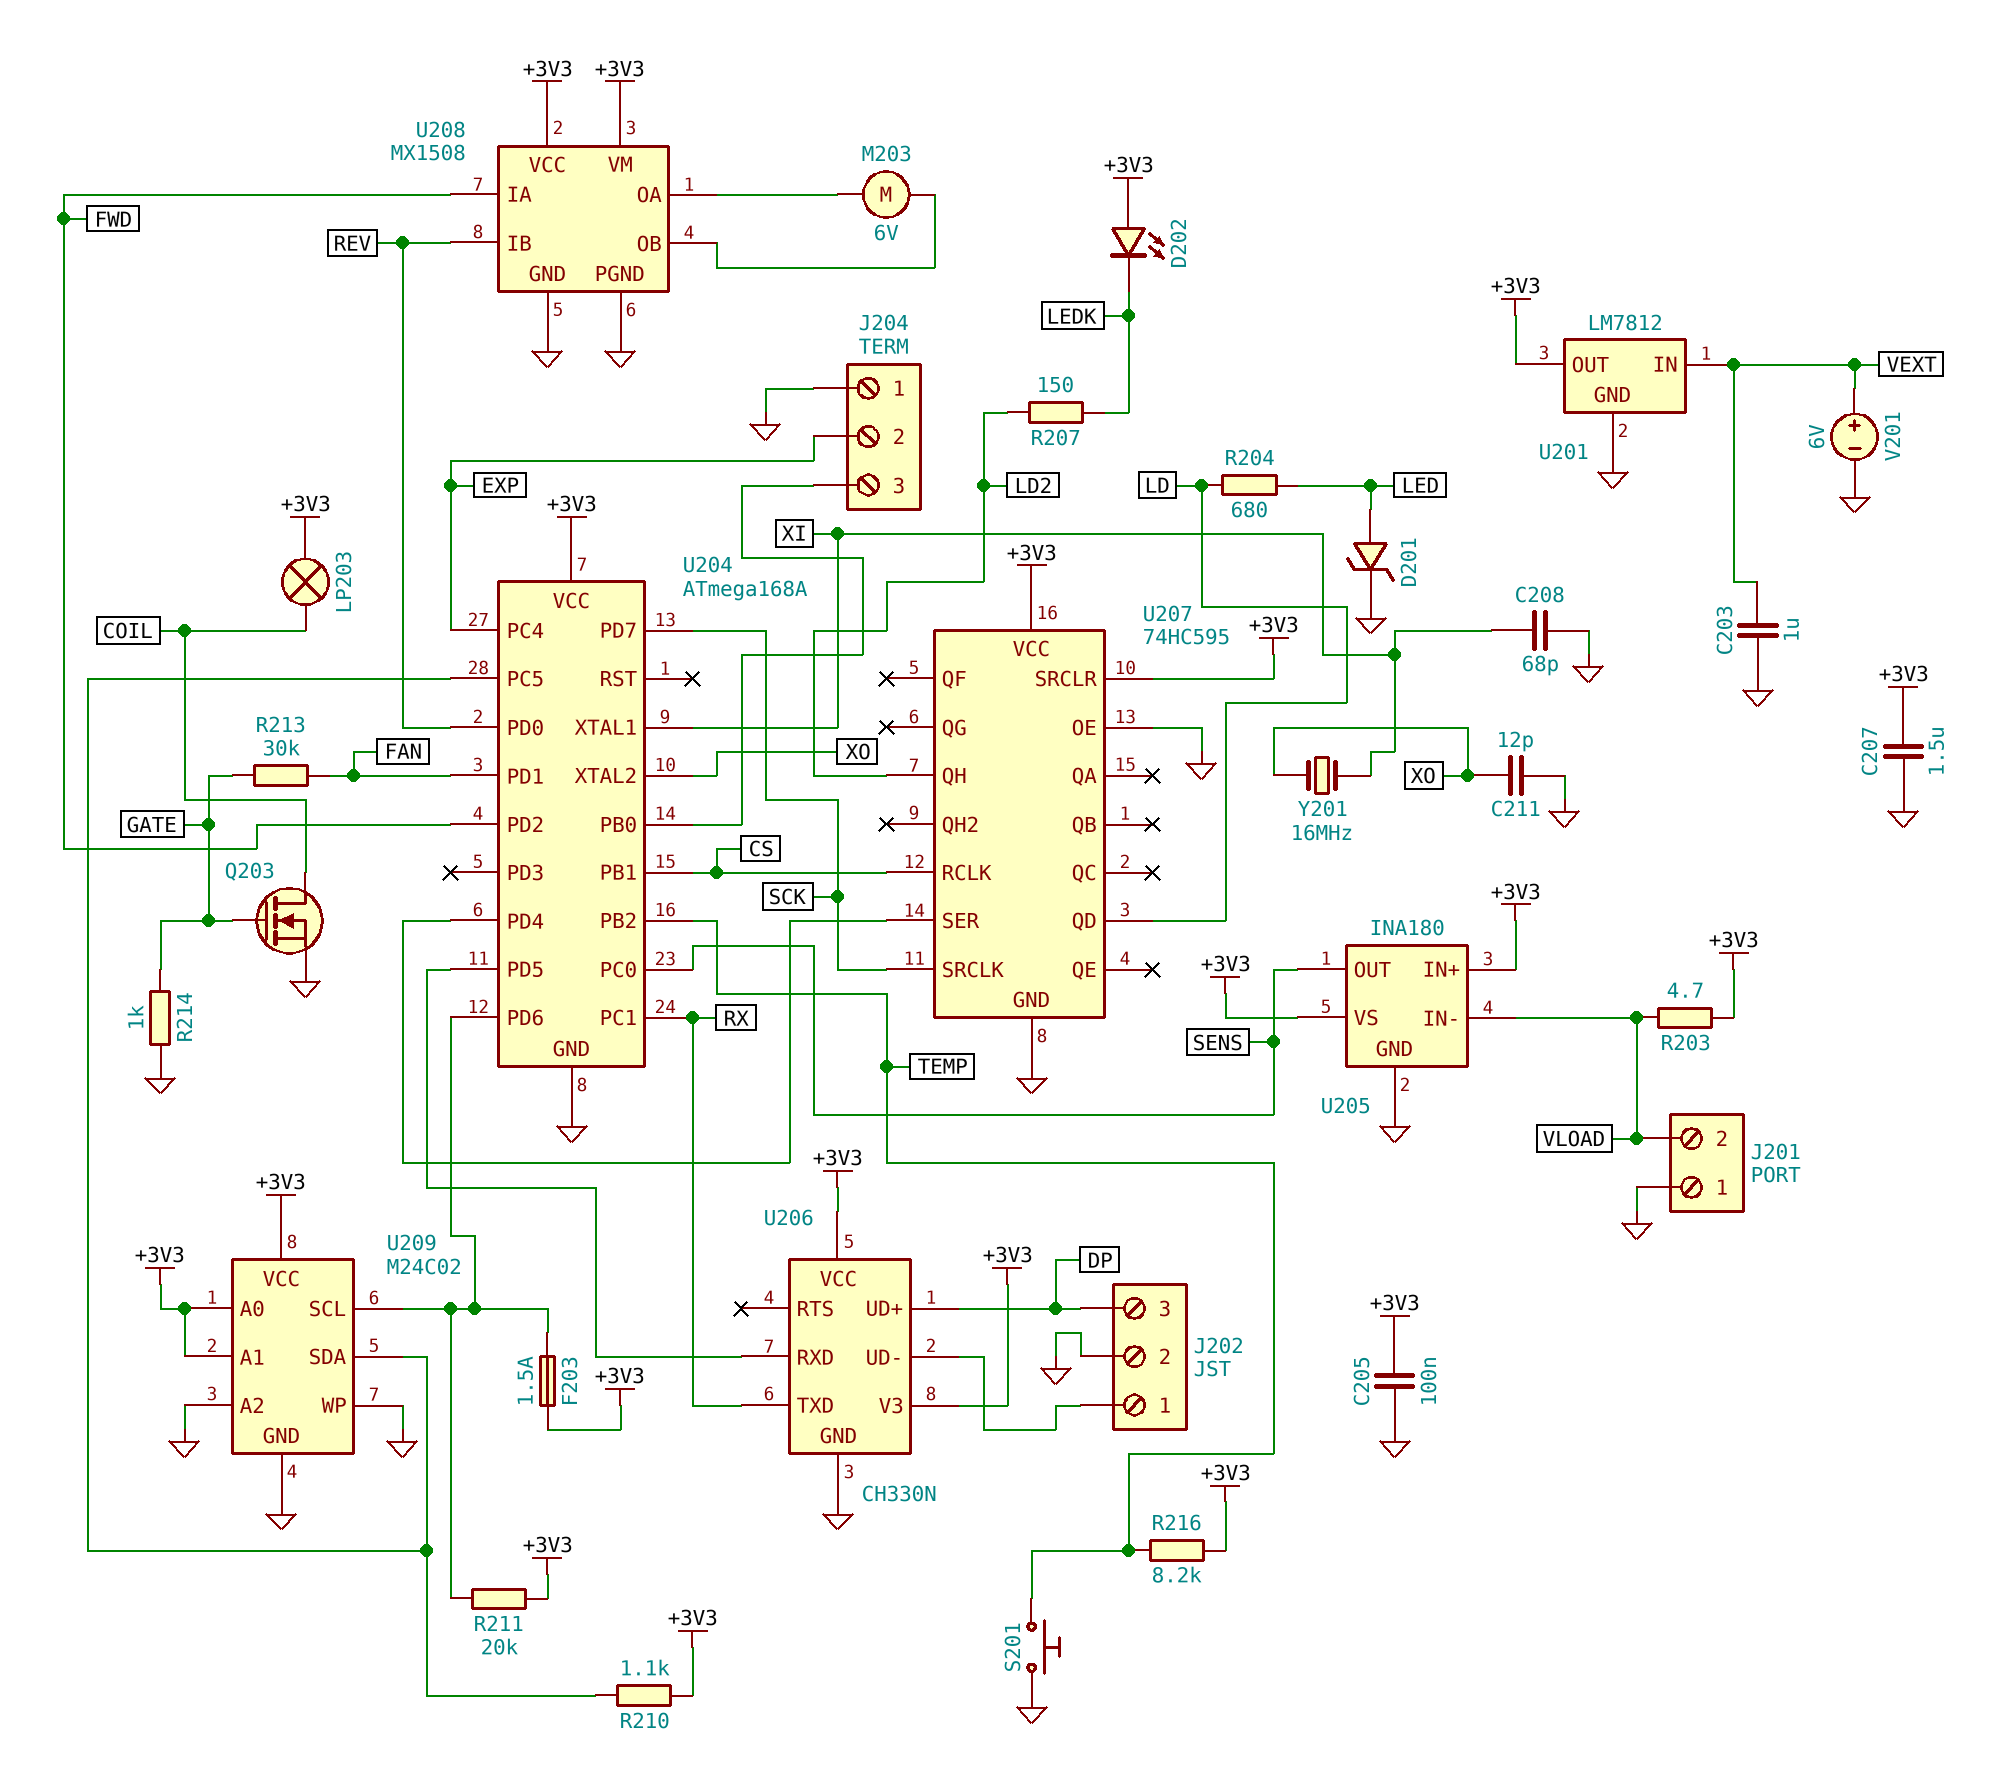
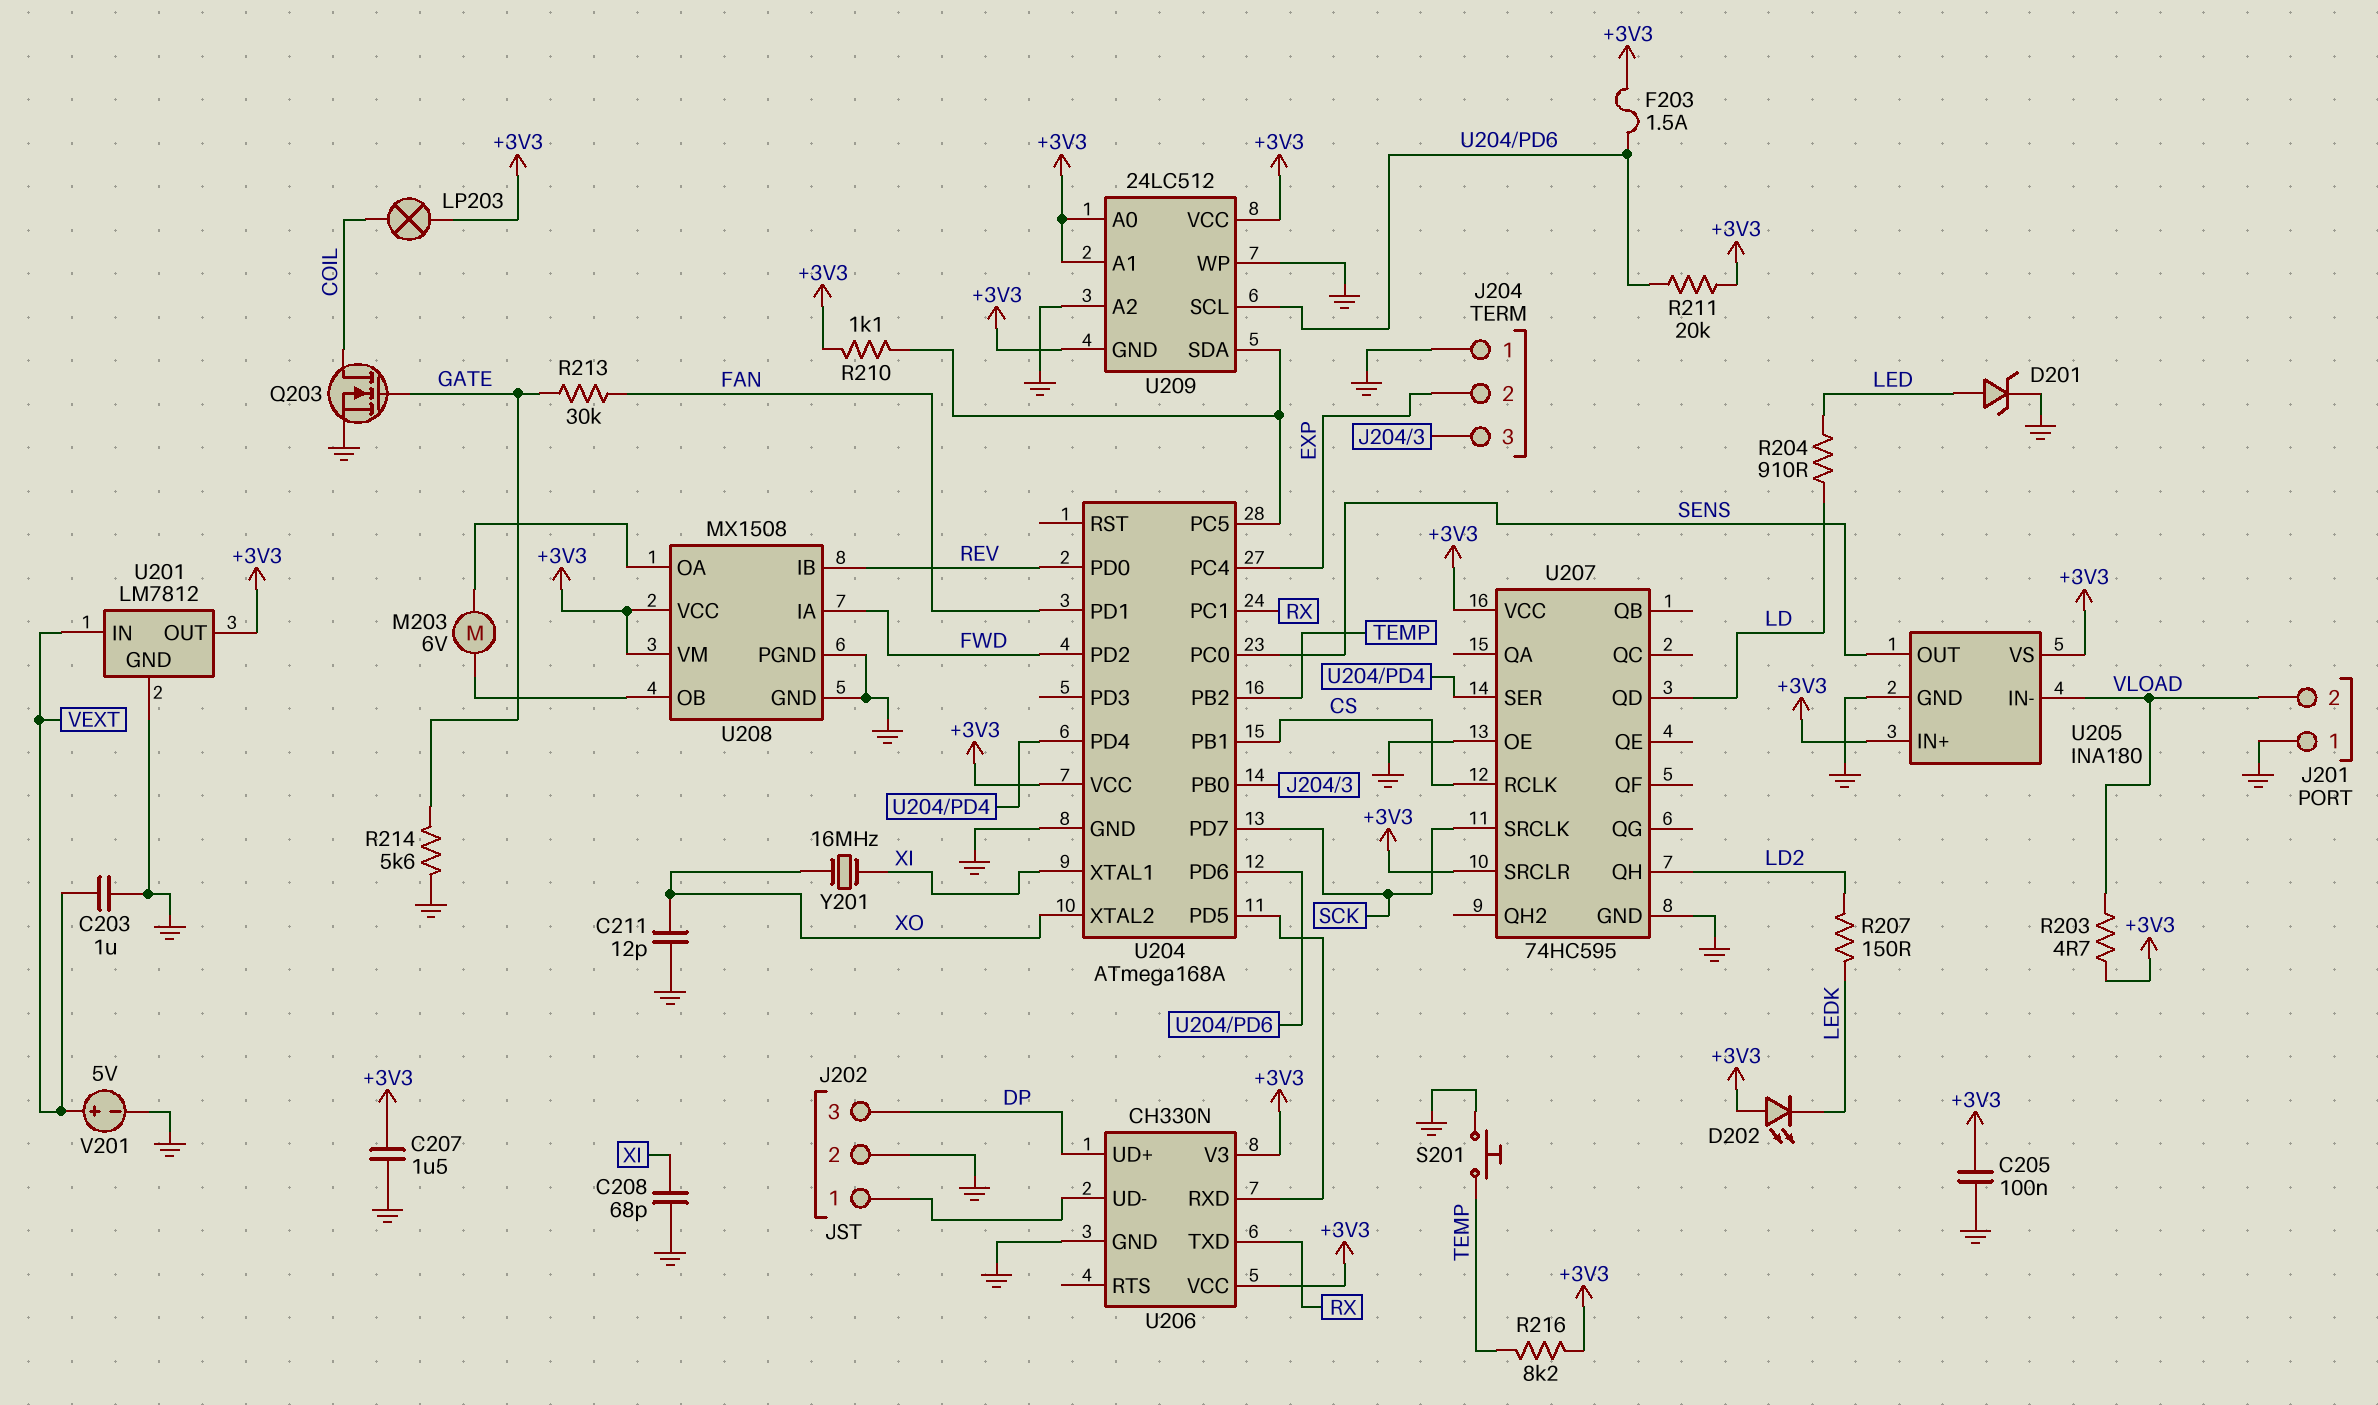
R204: 680 (LD, LED) -> 910 (LD, LED)
R214: 1k (GATE, GND) -> 5.6k (GATE, GND)
U209: M24C02 -> 24LC512
U209 pin GND: GND -> +3V3
V201: 6V (plus VEXT, minus GND) -> 5V (plus VEXT, minus GND)

